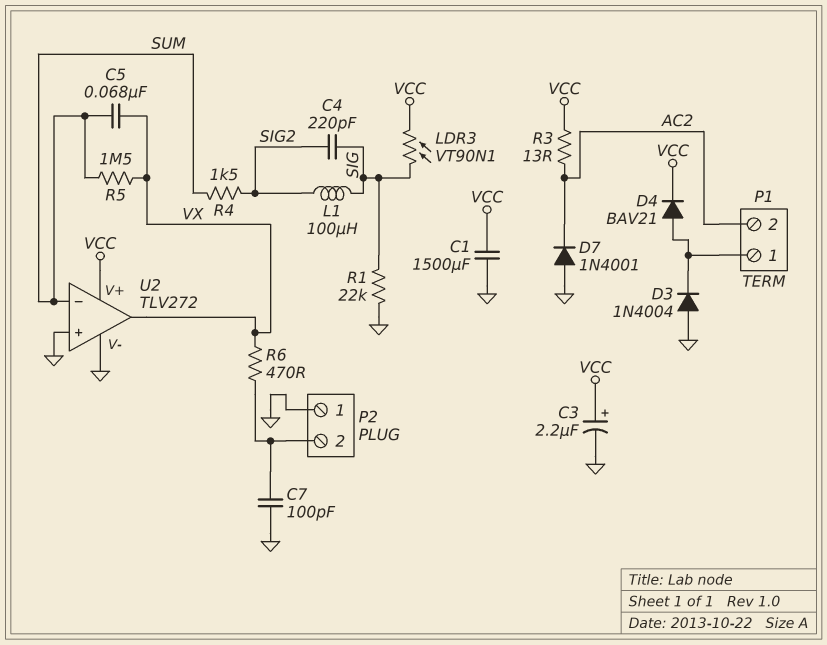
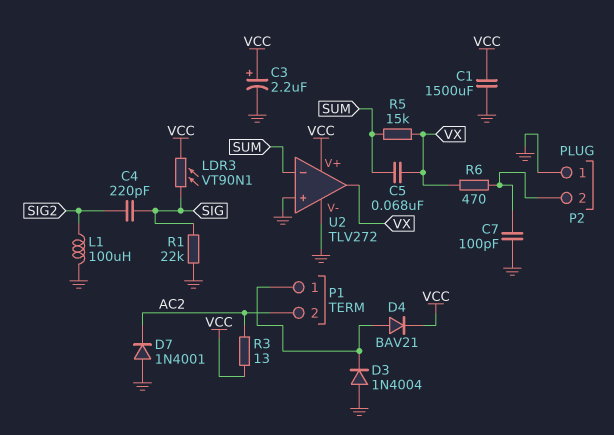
L1: 100uH (SIG, SIG2) -> 100uH (GND, SIG2)
R4: 1.5k (SIG2, SUM) -> none
R5: 1.5M (SUM, VX) -> 15k (SUM, VX)

